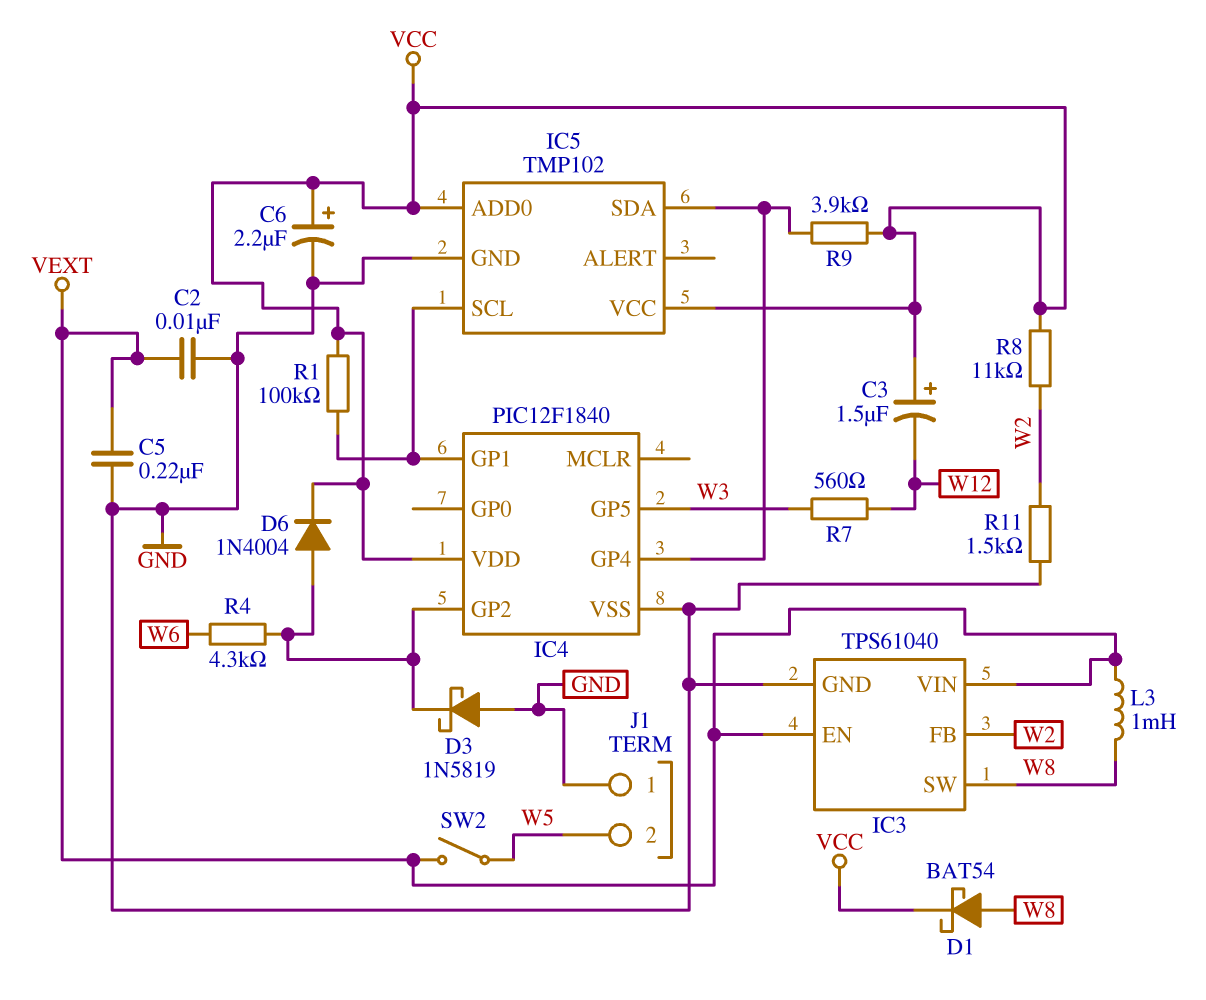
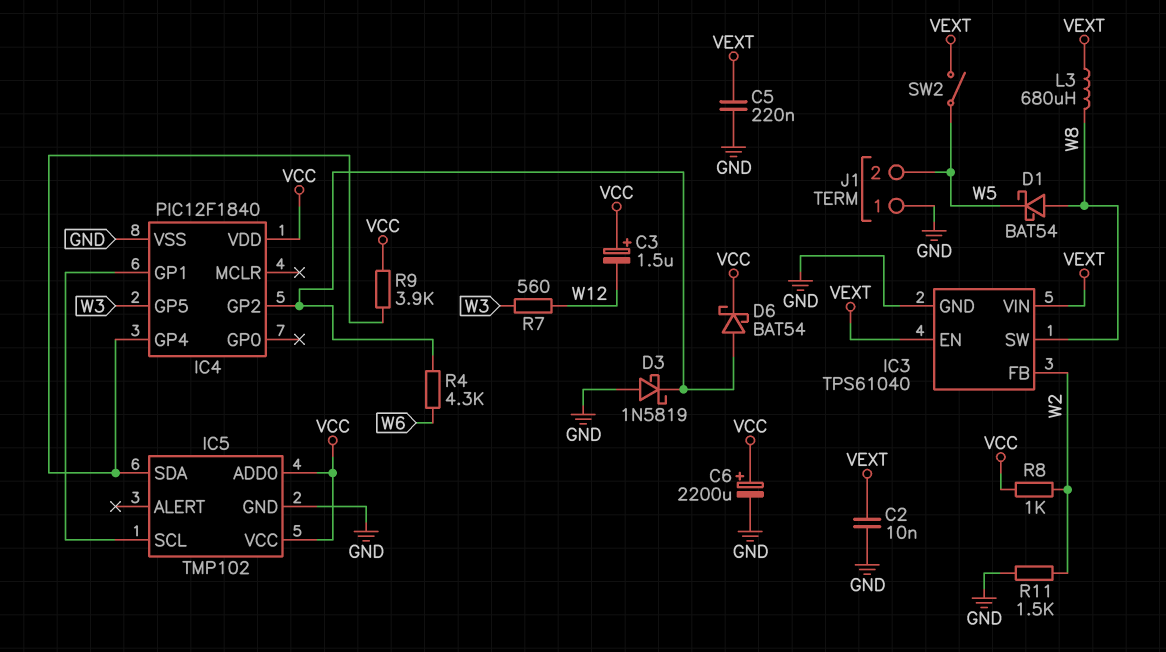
C6: 2.2uF (plus VCC, minus GND) -> 2200uF (plus VCC, minus GND)
D1: schottky BAT54 (A W8, K VCC) -> schottky BAT54 (A W8, K W5)
D6: diode 1N4004 (A IC4/GP2, K VCC) -> schottky BAT54 (A IC4/GP2, K VCC)
L3: 1mH (VEXT, W8) -> 680uH (VEXT, W8)
R1: 100k (IC4/GP1, VCC) -> none
R8: 11k (VCC, W2) -> 1k (VCC, W2)

